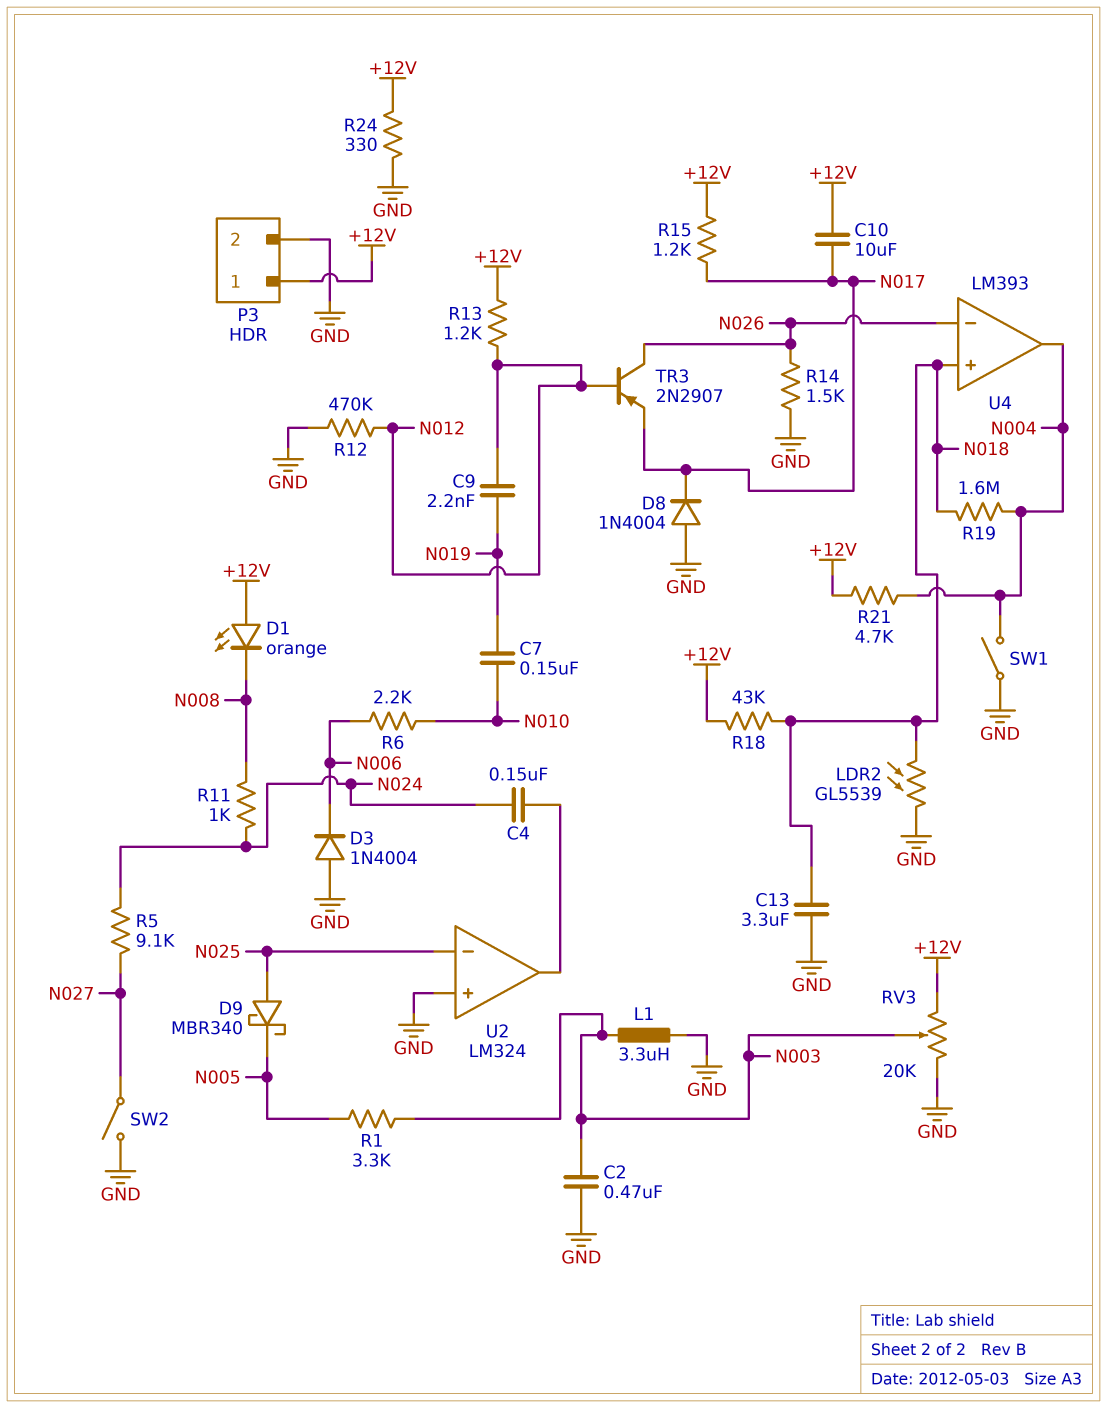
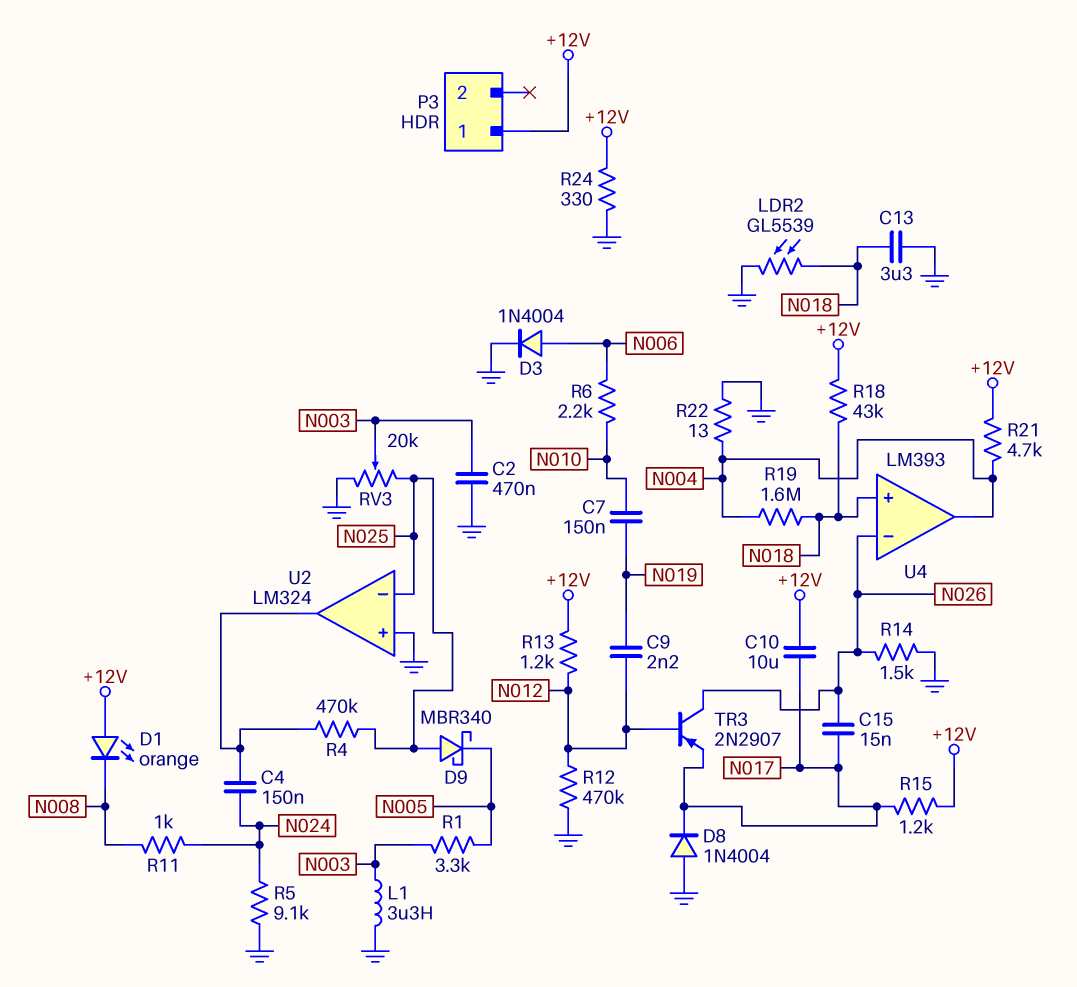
C15: none -> 15nF (N017, N026)
D3: diode 1N4004 (A GND, K N006) -> diode 1N4004 (A N006, K GND)
P3 pin 2: GND -> none
R4: none -> 470k (N025, U2/out)
R5: 9.1k (N024, N027) -> 9.1k (GND, N024)
R22: none -> 13 (GND, N004)
RV3: 20k (+12V, GND, wiper N003) -> 20k (GND, N025, wiper N003)
SW1: switch (GND, N004) -> none
SW2: switch (GND, N027) -> none

